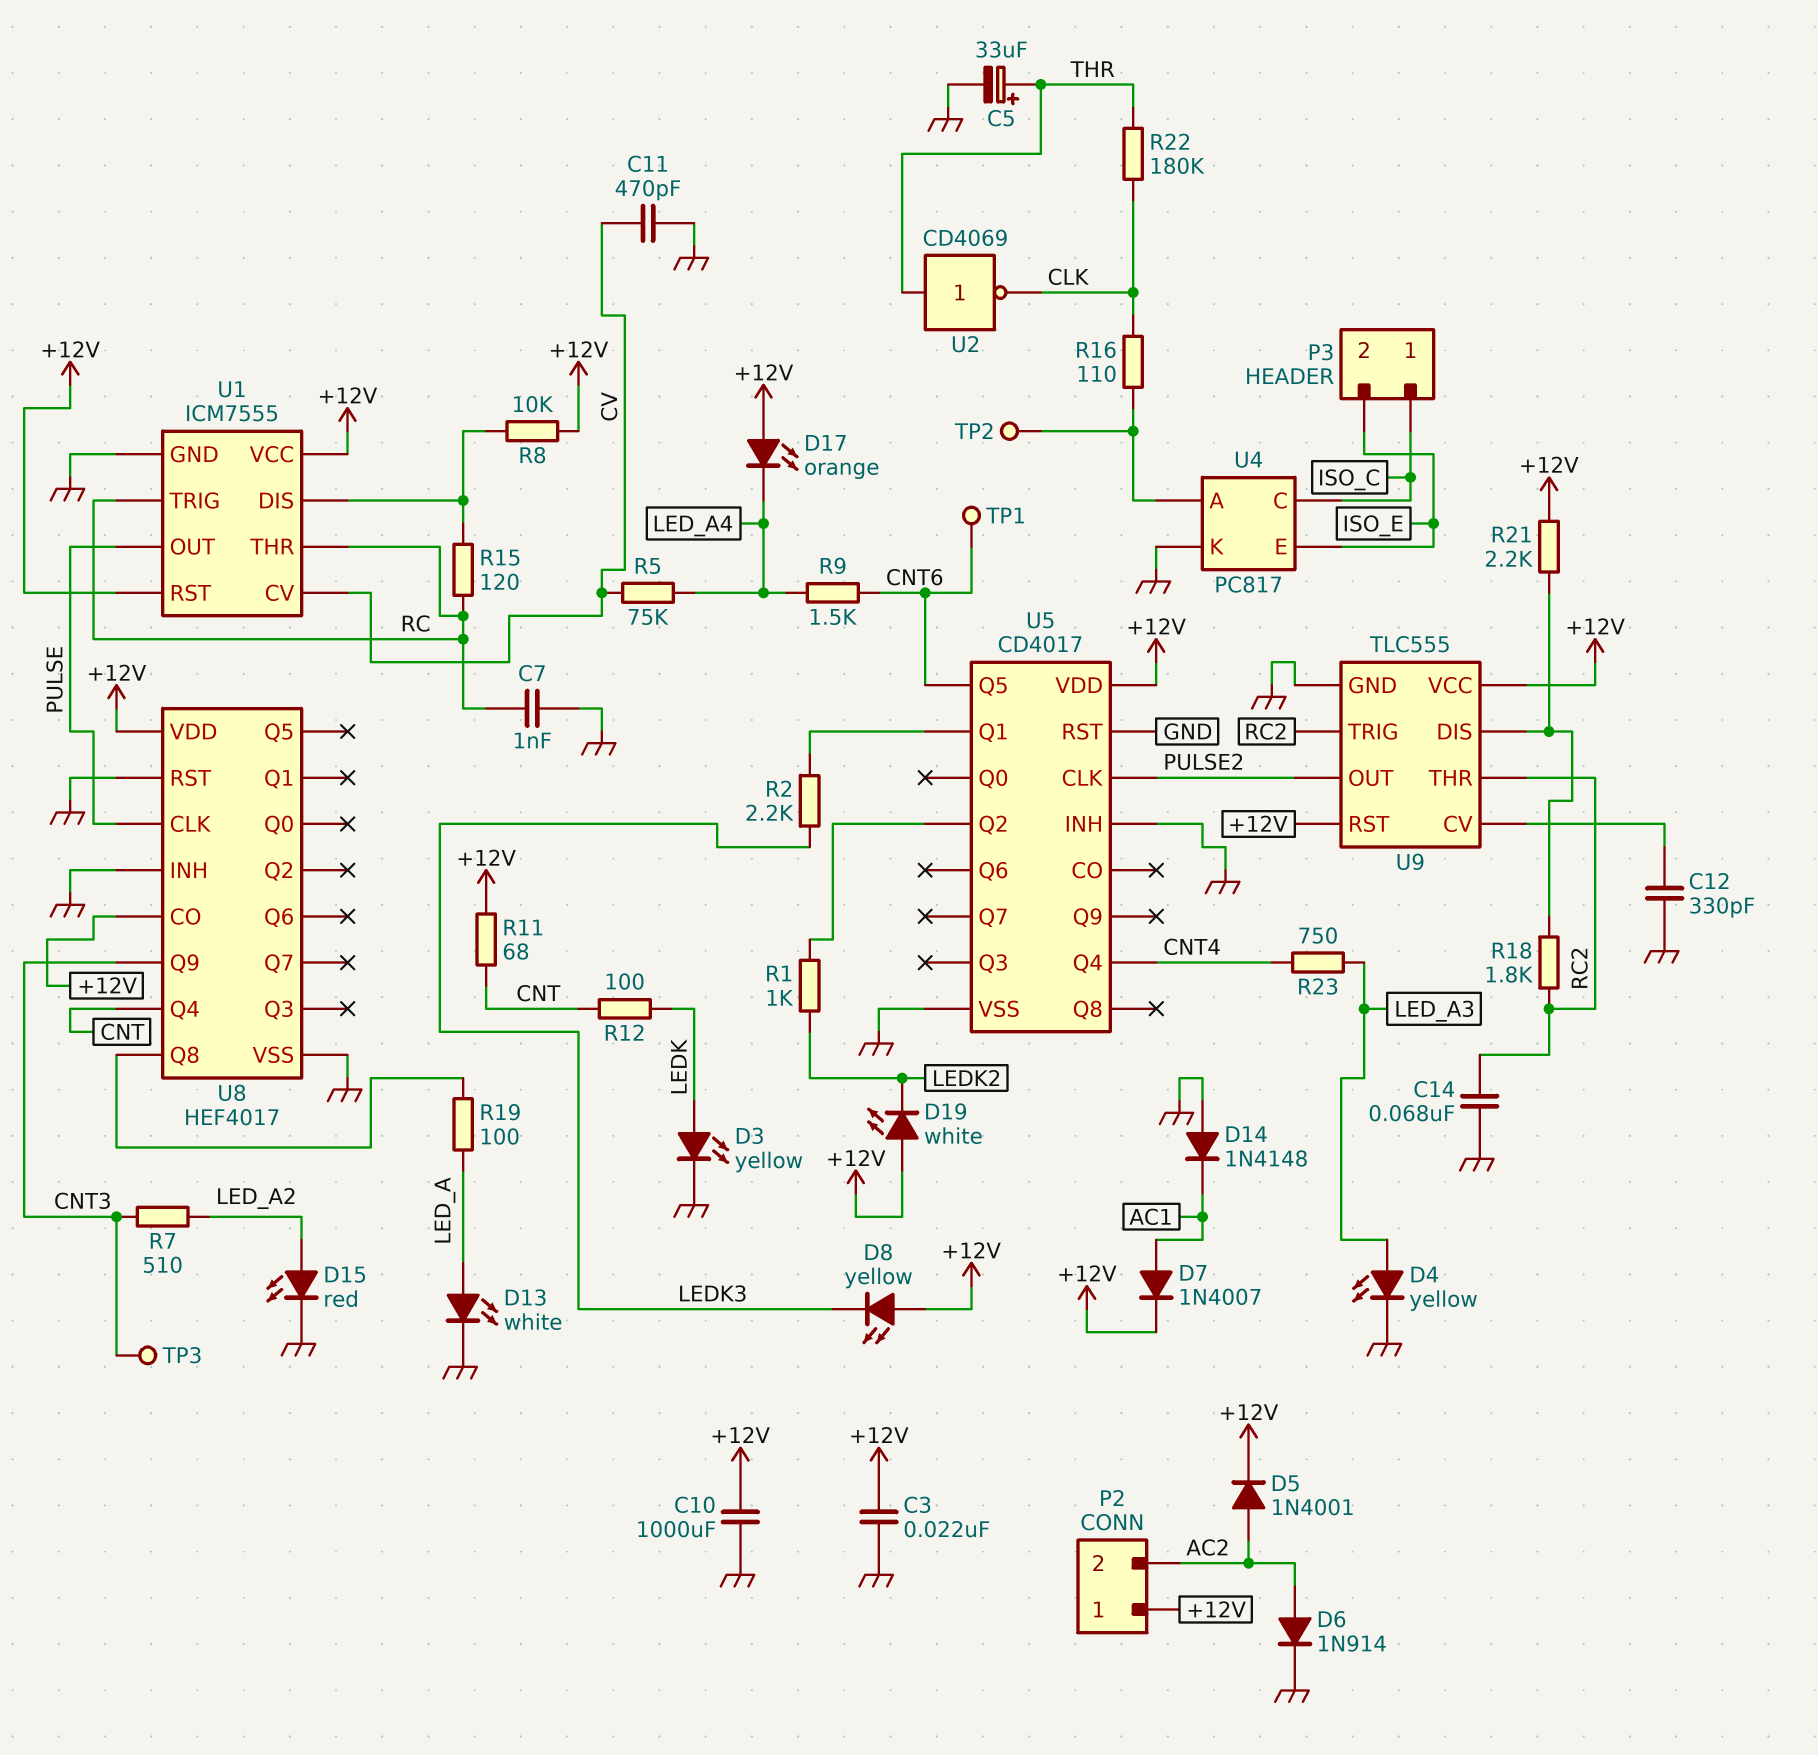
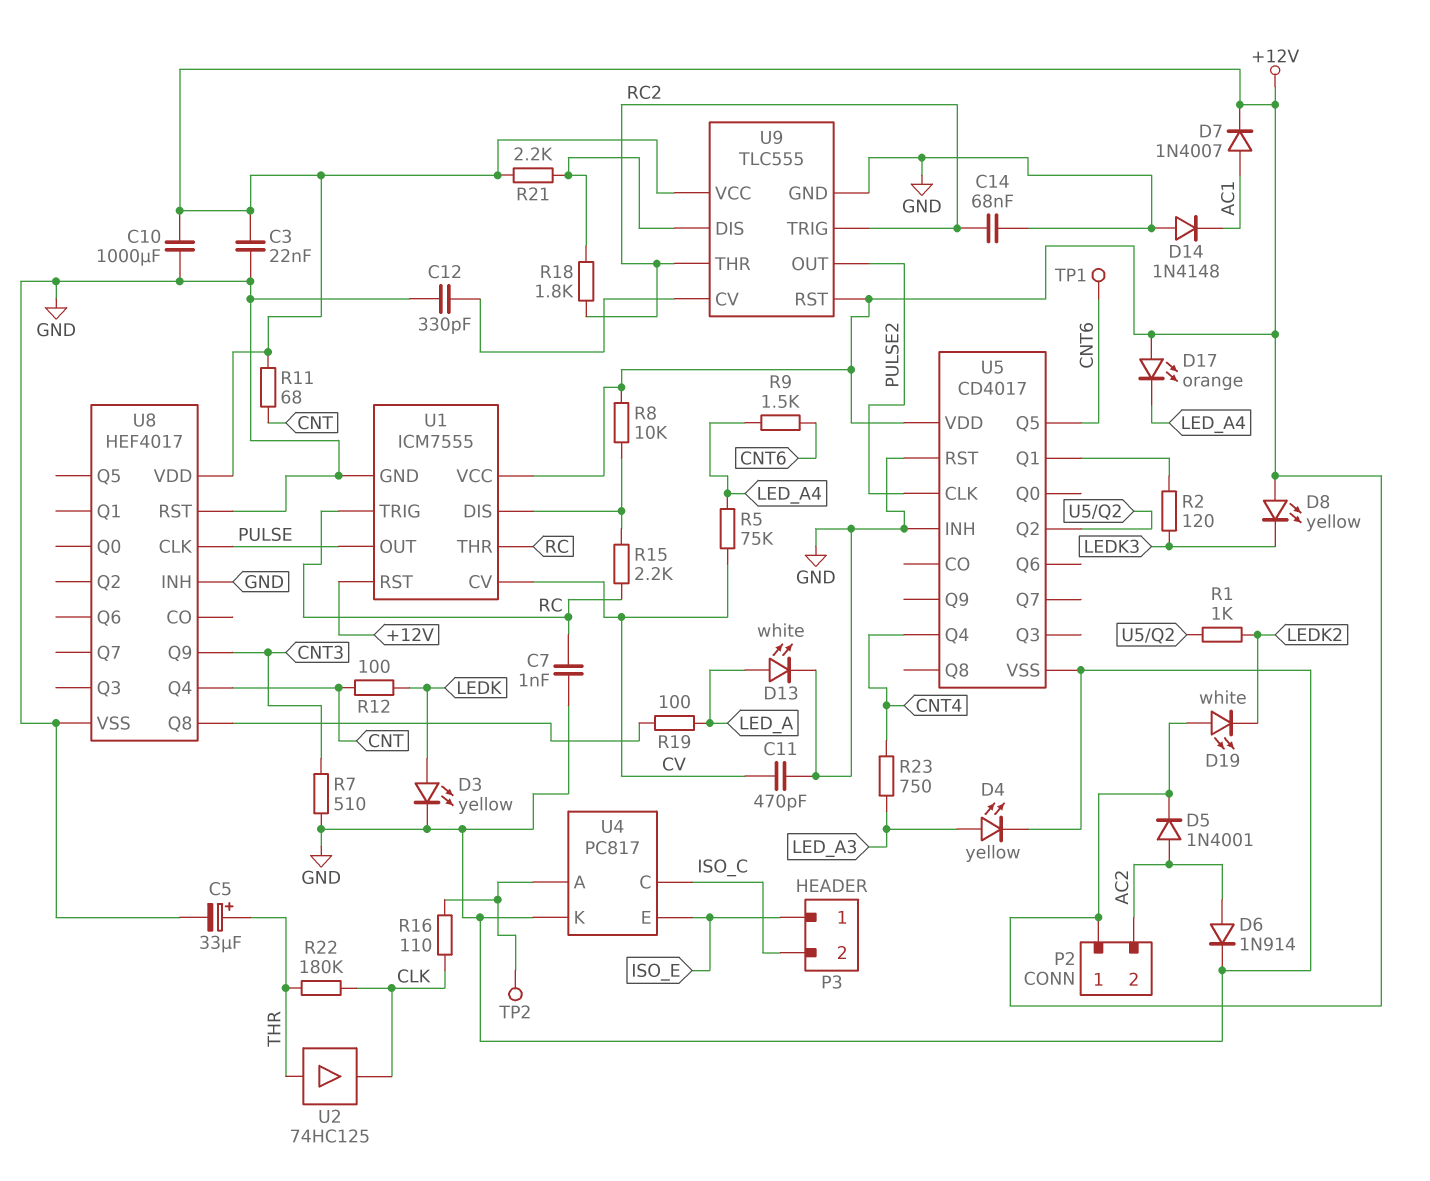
D15: LED red (A LED_A2, K GND) -> none
P3 pin 1: ISO_C -> ISO_E
P3 pin 2: ISO_E -> ISO_C
R2: 2.2k (LEDK3, U5/Q1) -> 120 (LEDK3, U5/Q1)
R7: 510 (CNT3, LED_A2) -> 510 (CNT3, GND)
R15: 120 (RC, U1/DIS) -> 2.2k (RC, U1/DIS)
TP3: test point (CNT3) -> none
U2: NOT CD4069 (in THR, out CLK) -> buffer 74HC125 (in THR, out CLK)
U8 pin CO: +12V -> none

